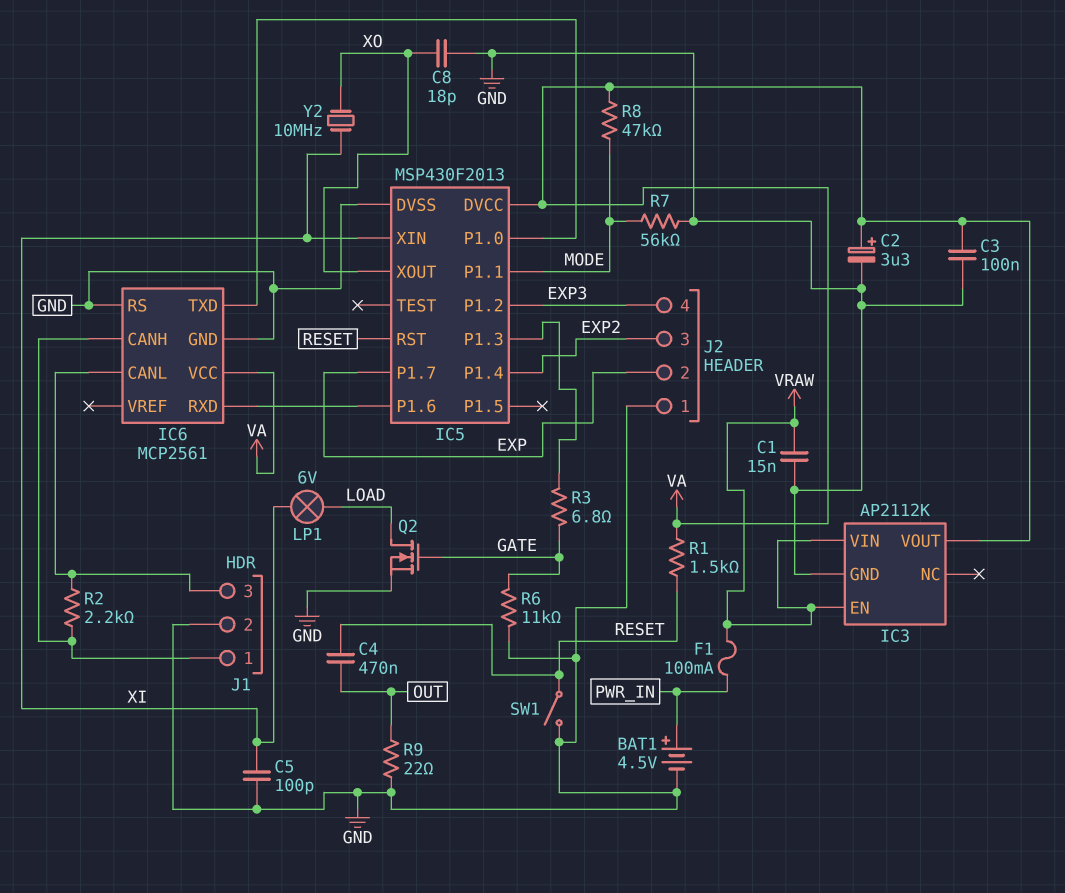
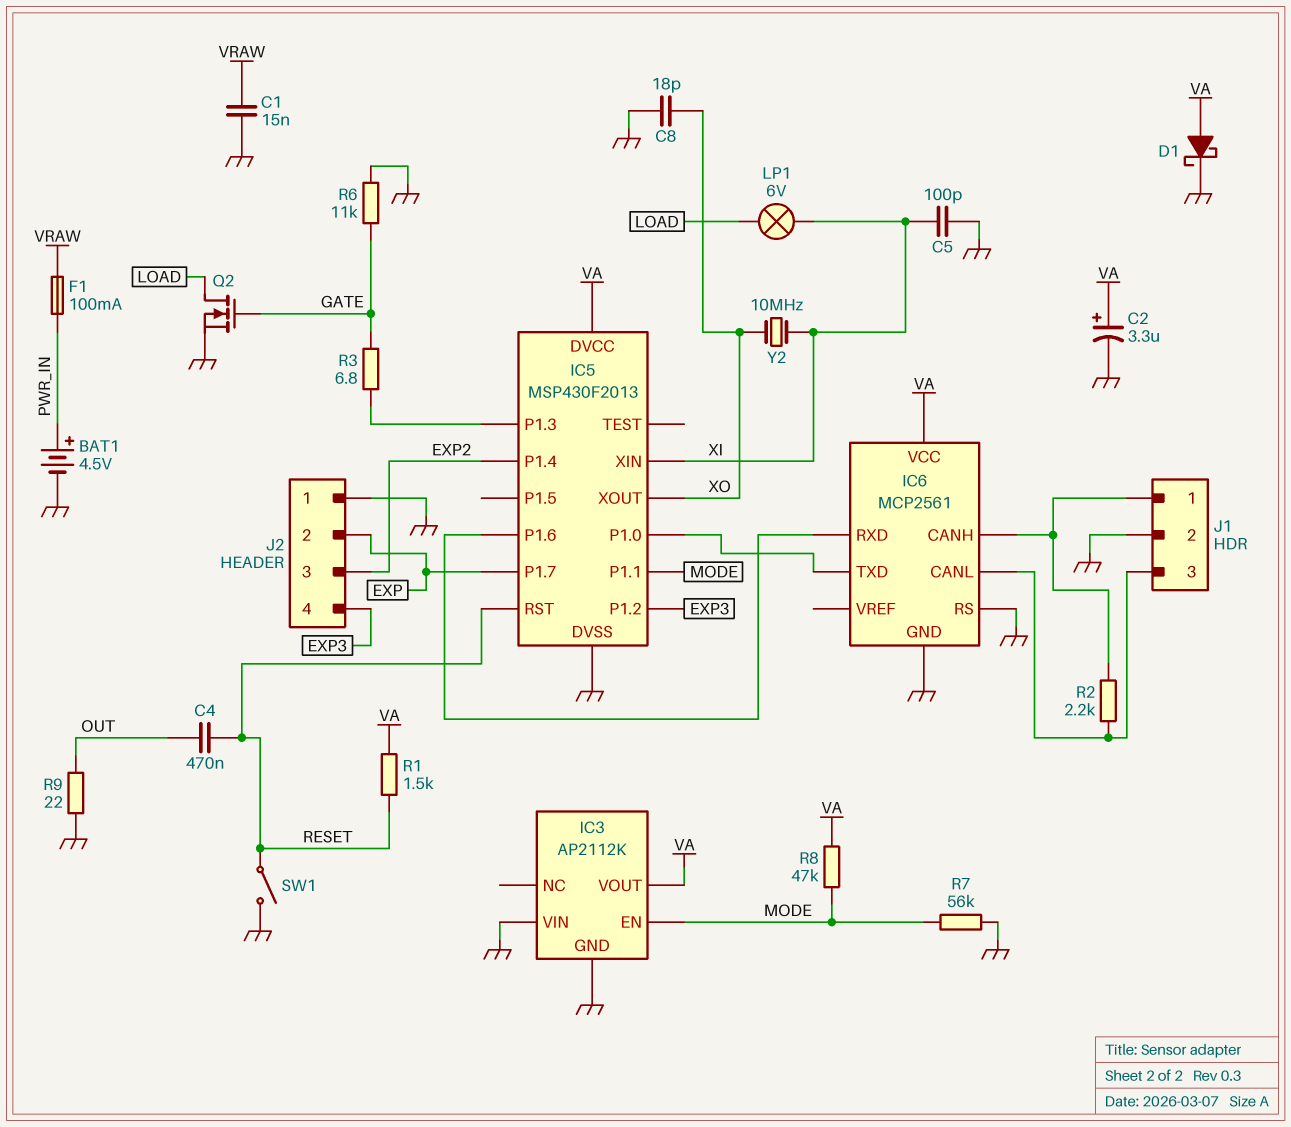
C3: 100nF (GND, VA) -> none
D1: none -> schottky (A VA, K GND)
IC3 pin EN: VRAW -> MODE
IC3 pin VIN: VRAW -> GND

